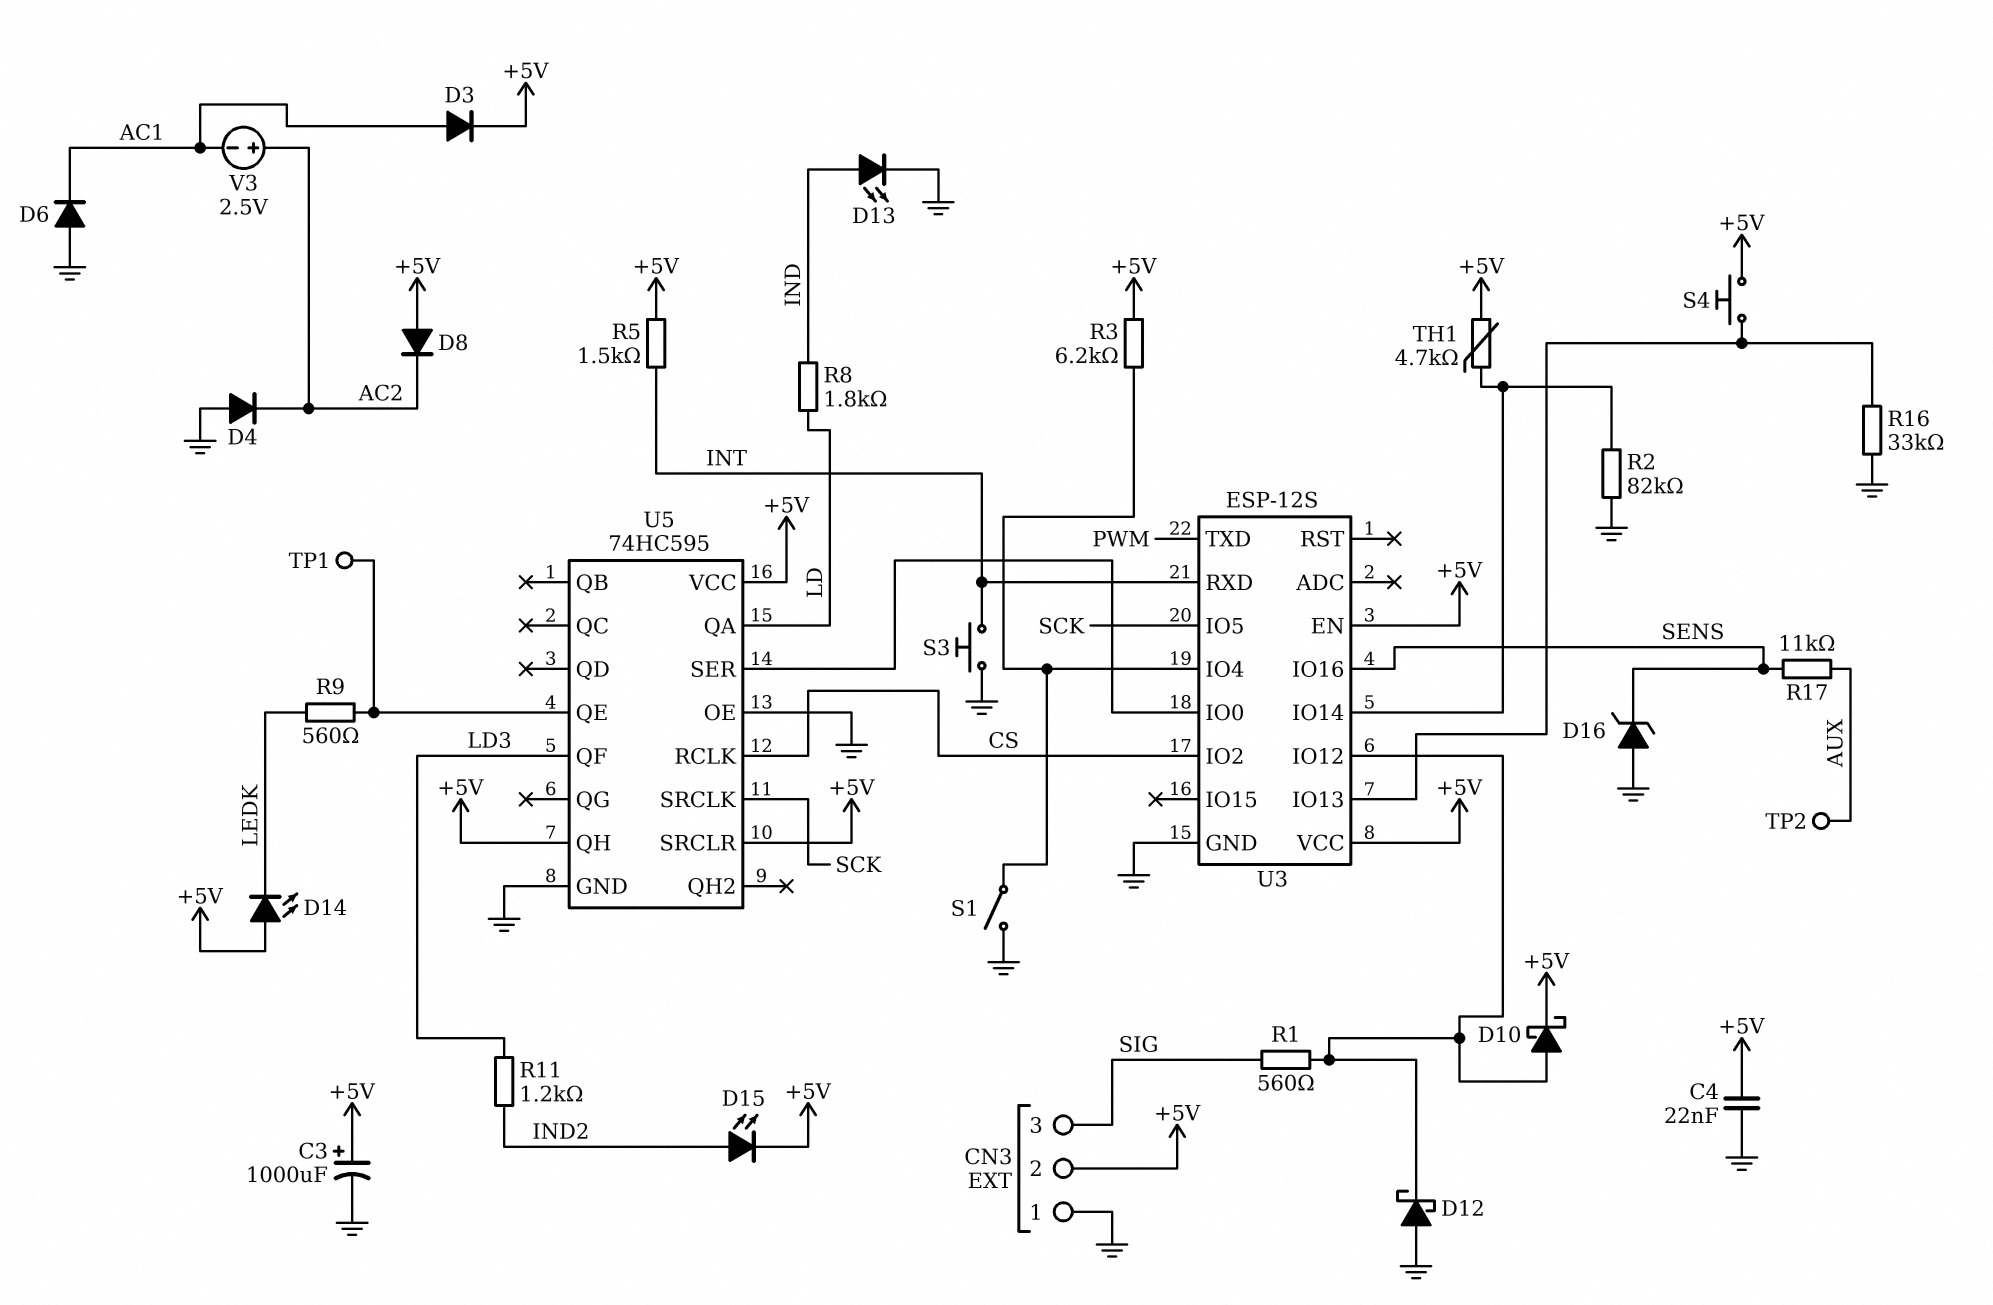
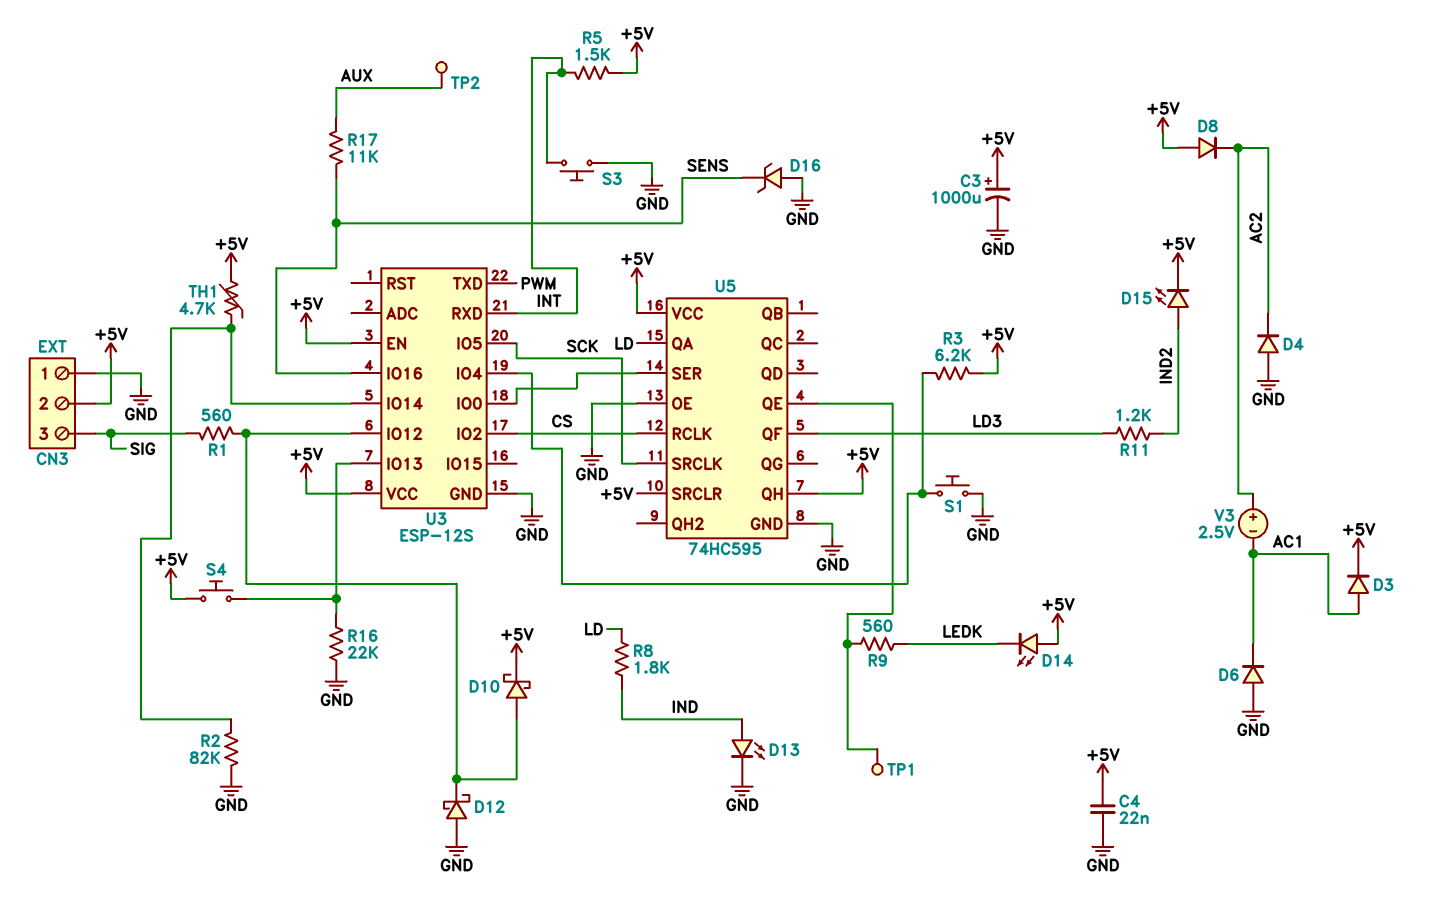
R16: 33k (GND, U3/IO13) -> 22k (GND, U3/IO13)
S1: switch (GND, U3/IO4) -> button (GND, U3/IO4)

